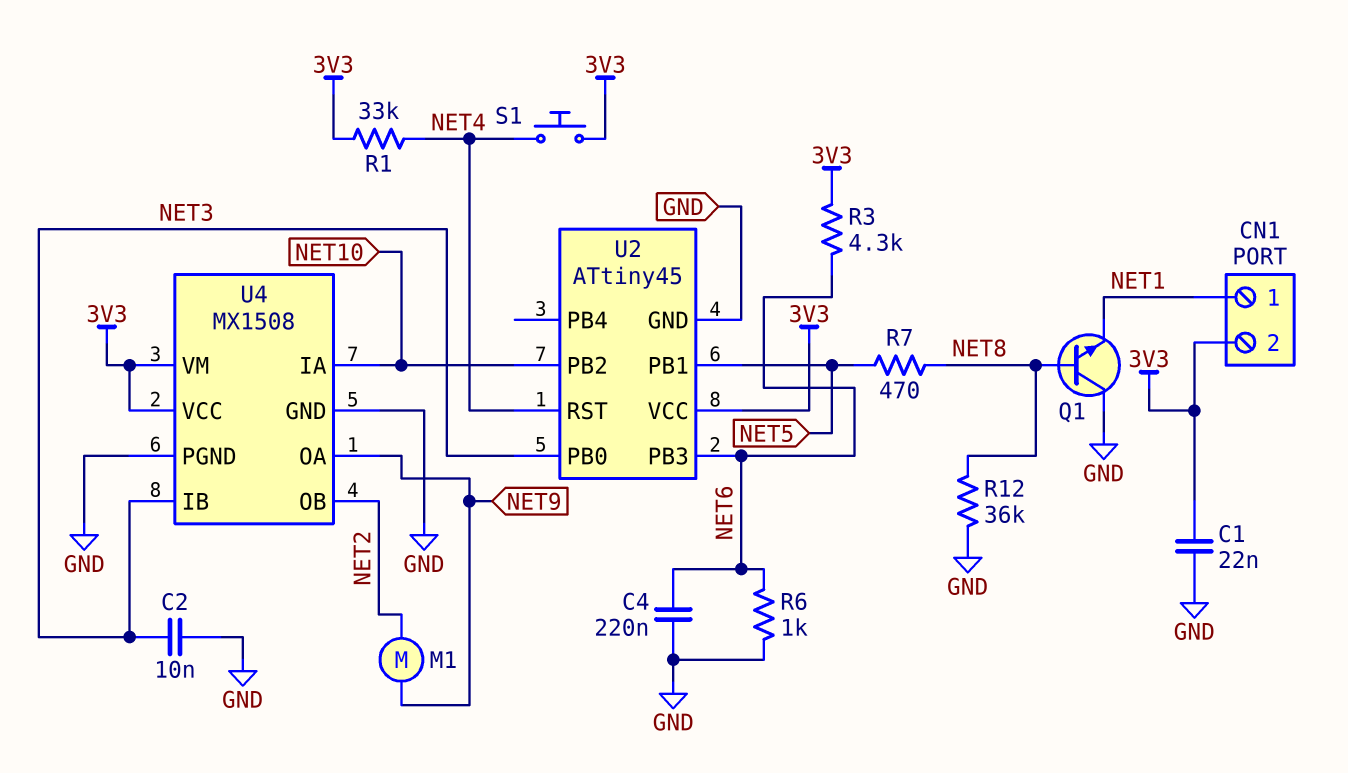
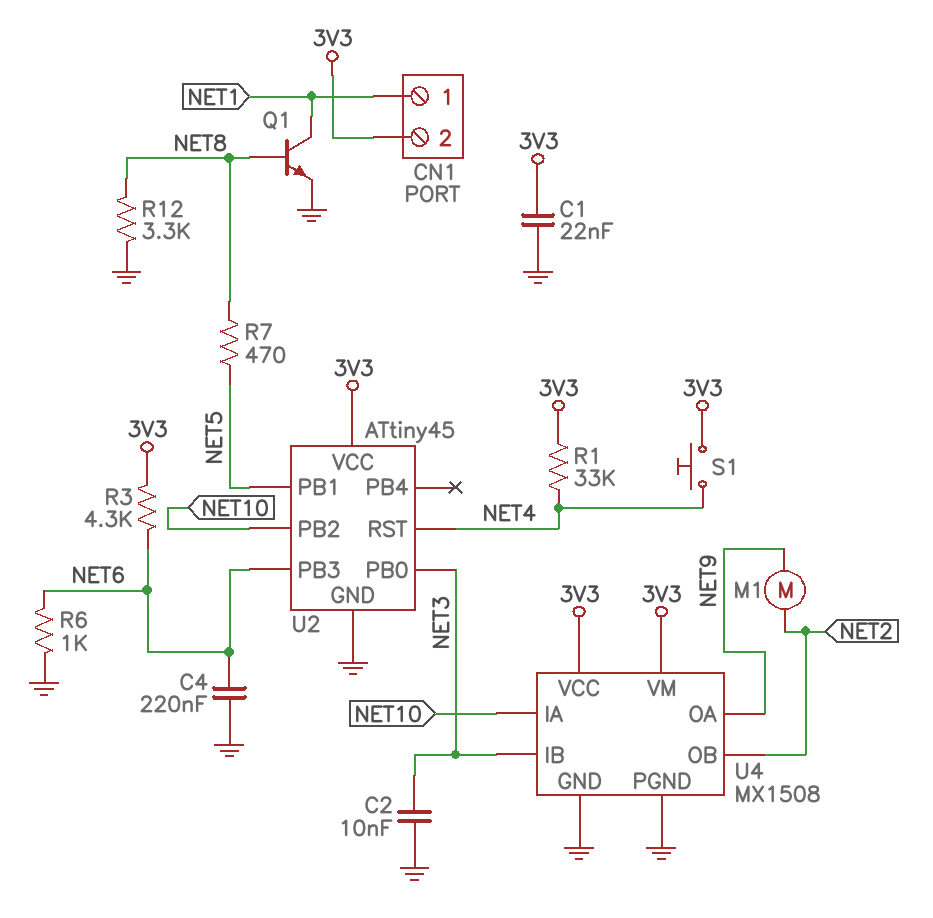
Q1: NPN (B NET8, C GND, E NET1) -> NPN (B NET8, C NET1, E GND)
R12: 36k (GND, NET8) -> 3.3k (GND, NET8)

